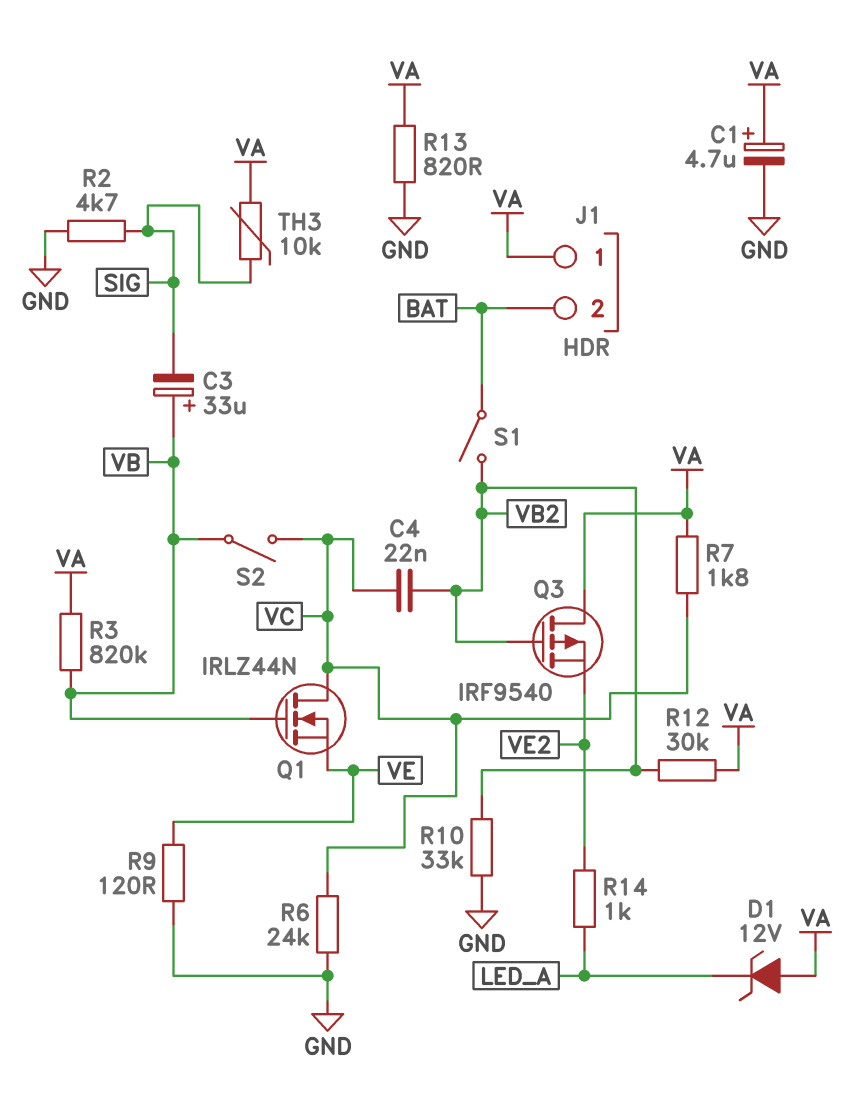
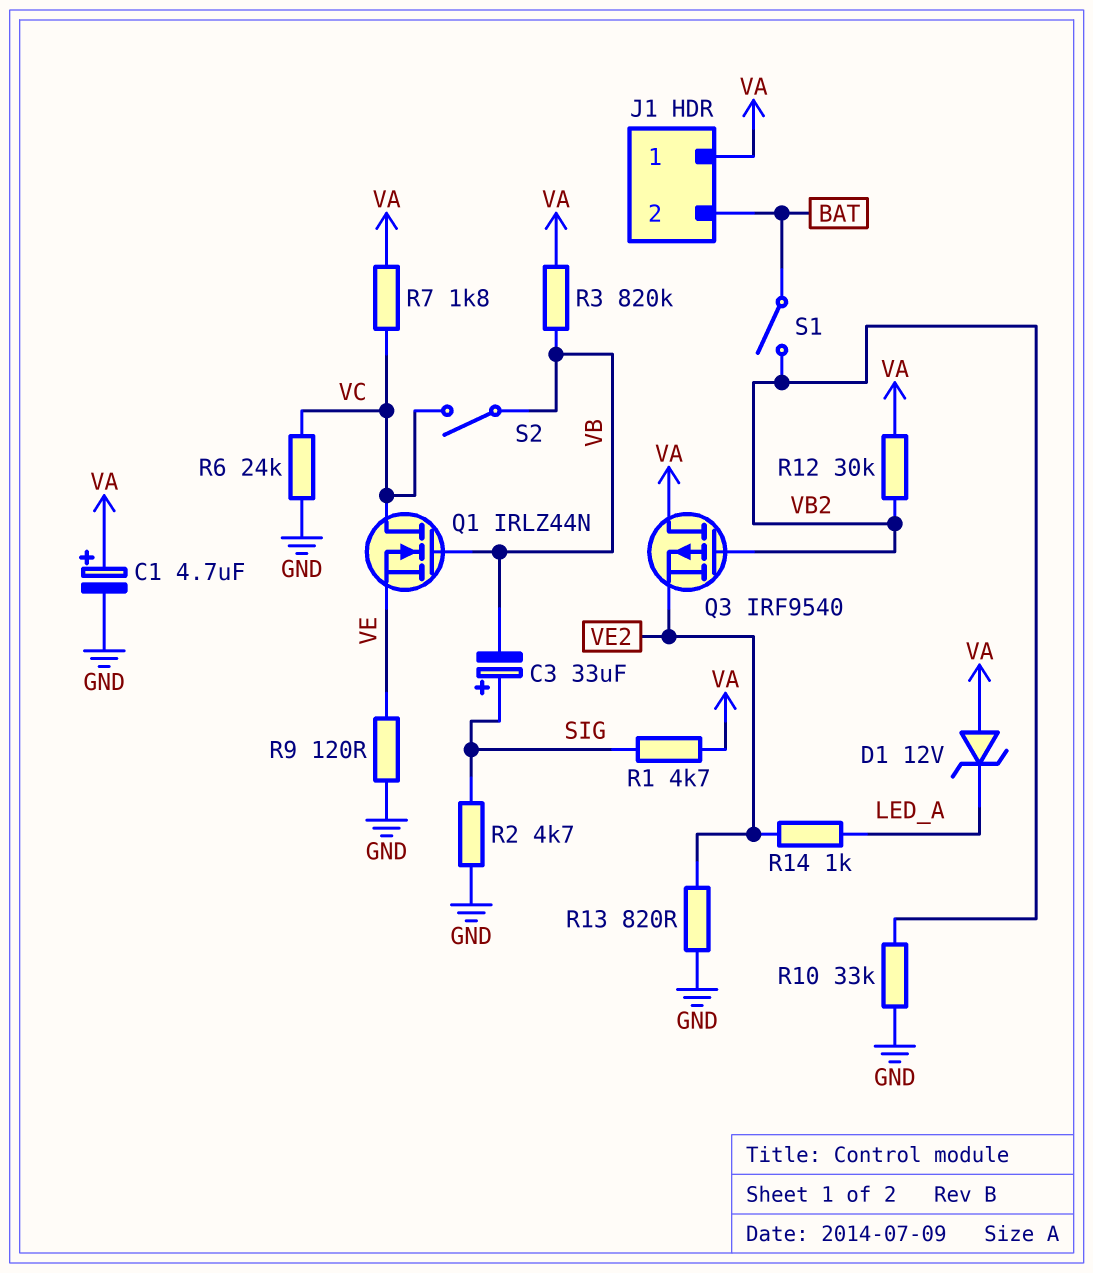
C3: 33uF (plus VB, minus SIG) -> 33uF (plus SIG, minus VB)
C4: 22nF (VB2, VC) -> none
R1: none -> 4.7k (SIG, VA)
R13: 820 (GND, VA) -> 820 (GND, VE2)
TH3: 10k (SIG, VA) -> none

